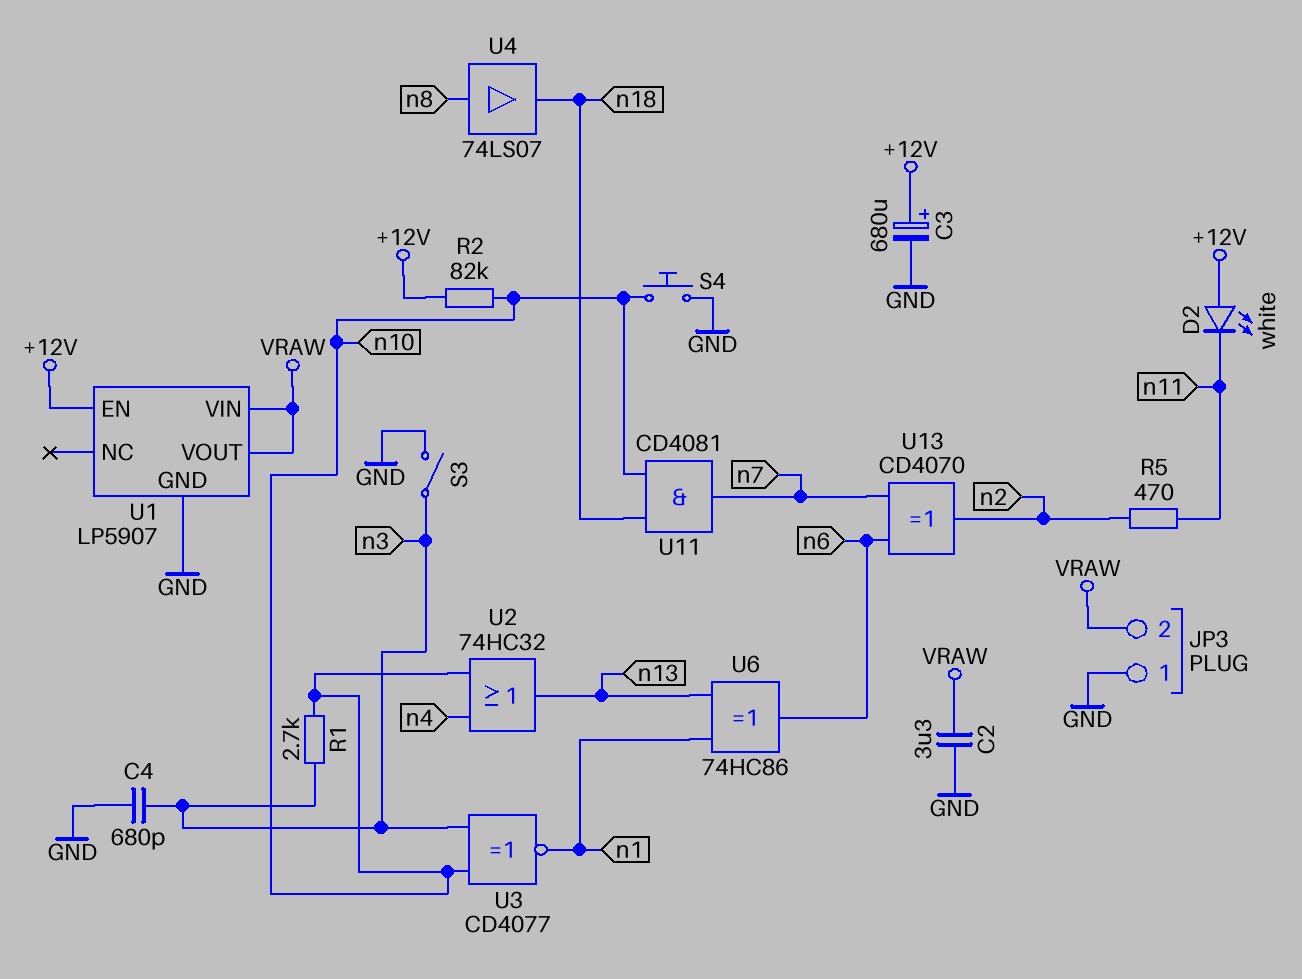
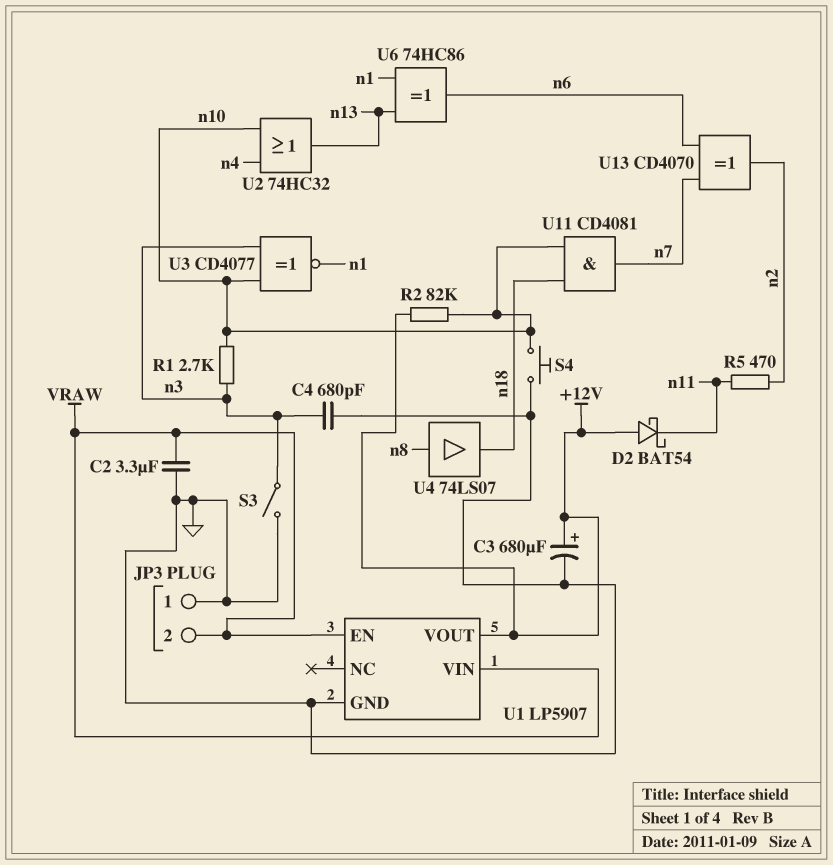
D2: LED white (A +12V, K n11) -> schottky BAT54 (A +12V, K n11)
U1 pin EN: +12V -> VRAW
U1 pin VOUT: VRAW -> +12V

